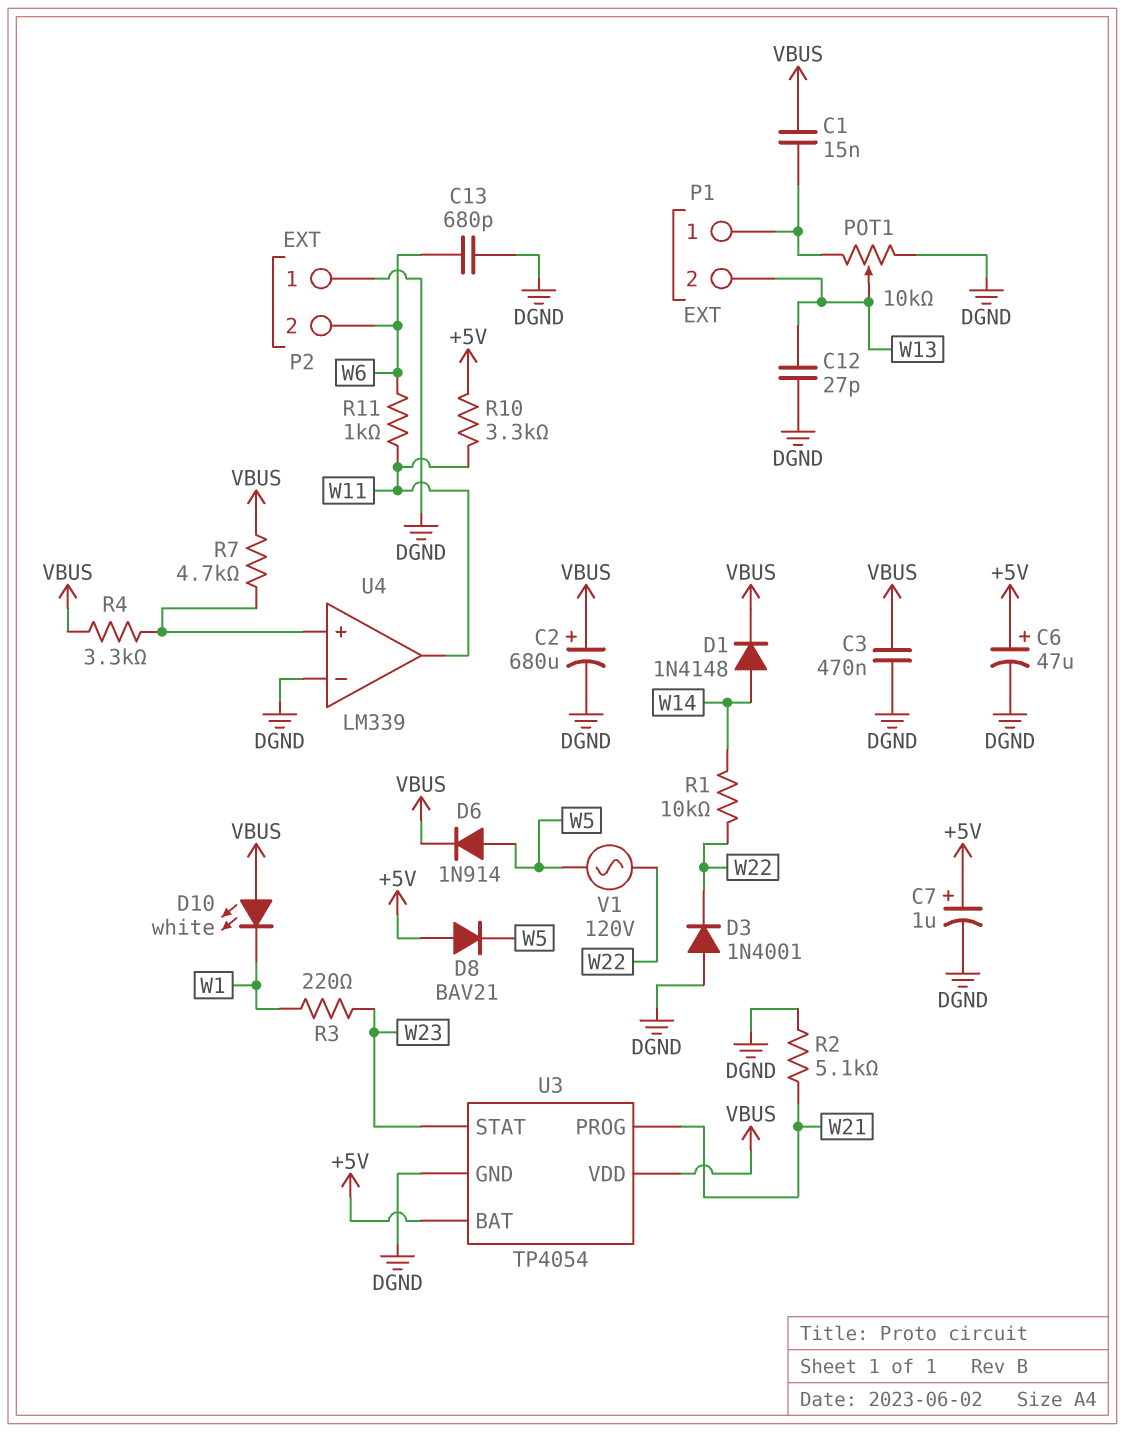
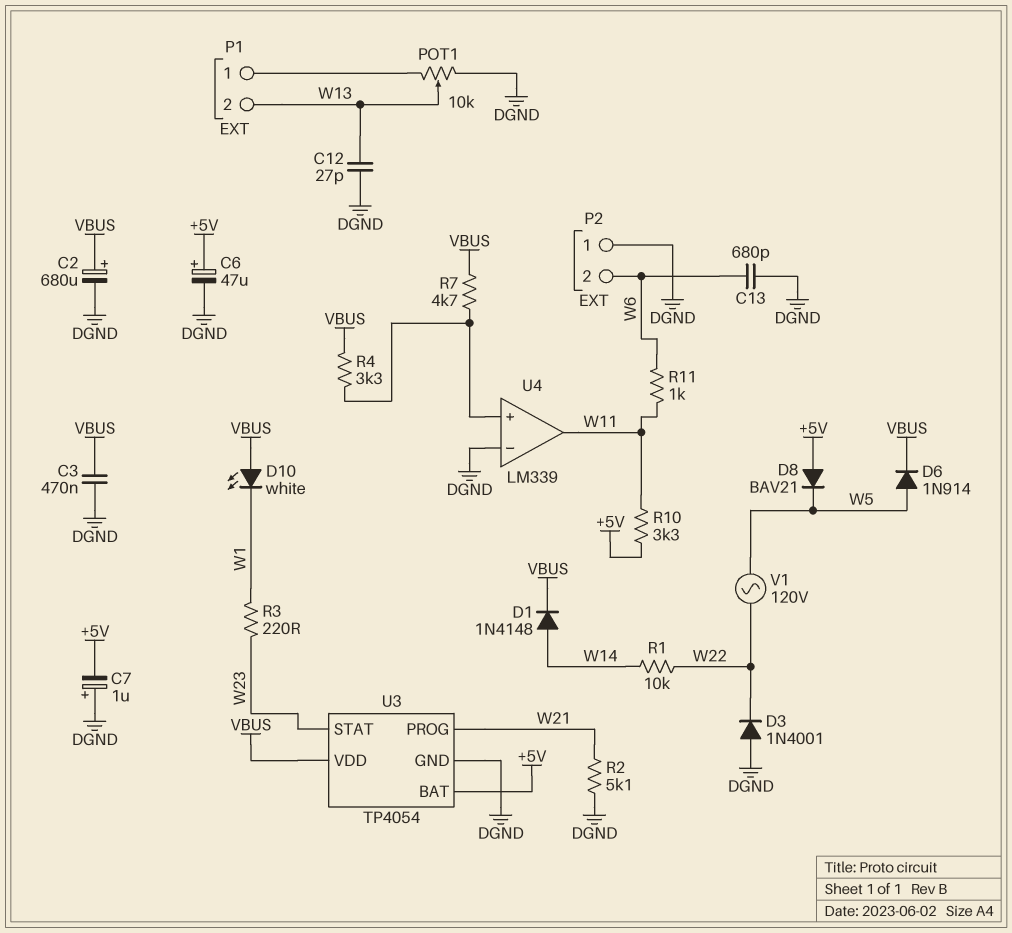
C1: 15nF (P1/1, VBUS) -> none
C7: 1uF (plus +5V, minus DGND) -> 1uF (plus DGND, minus +5V)

